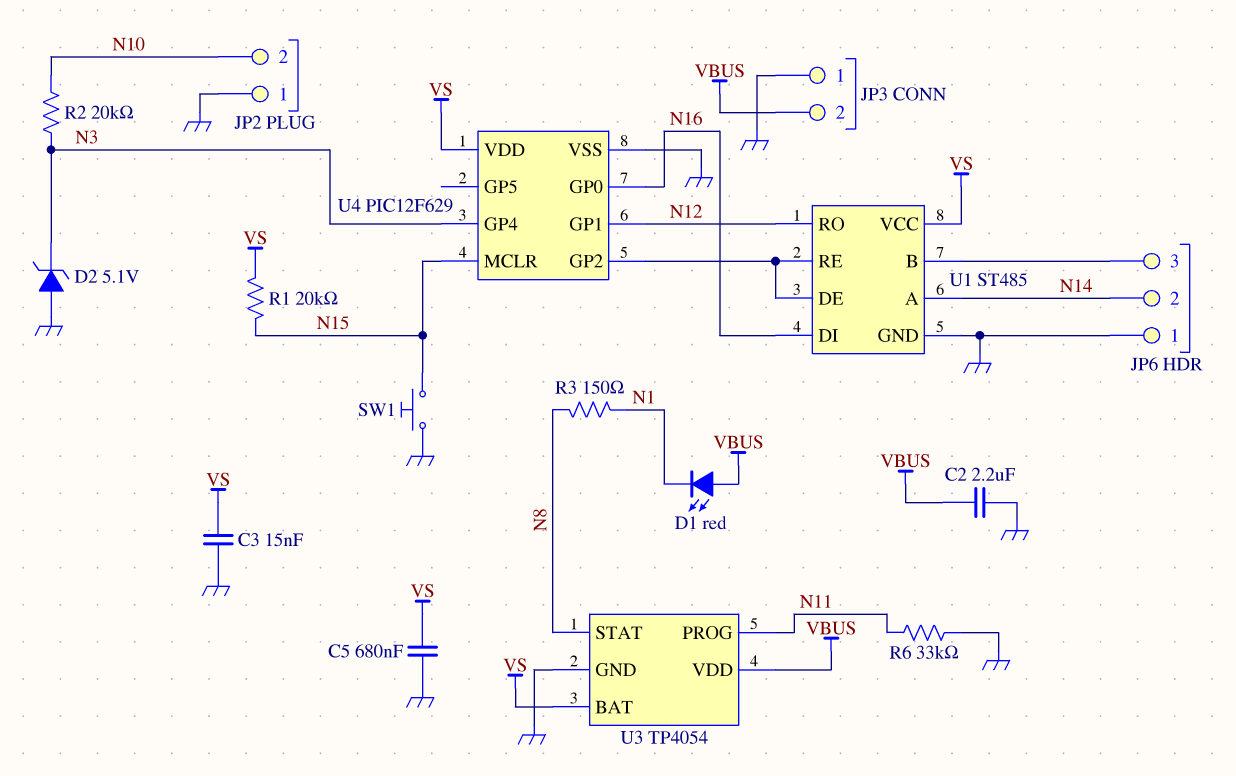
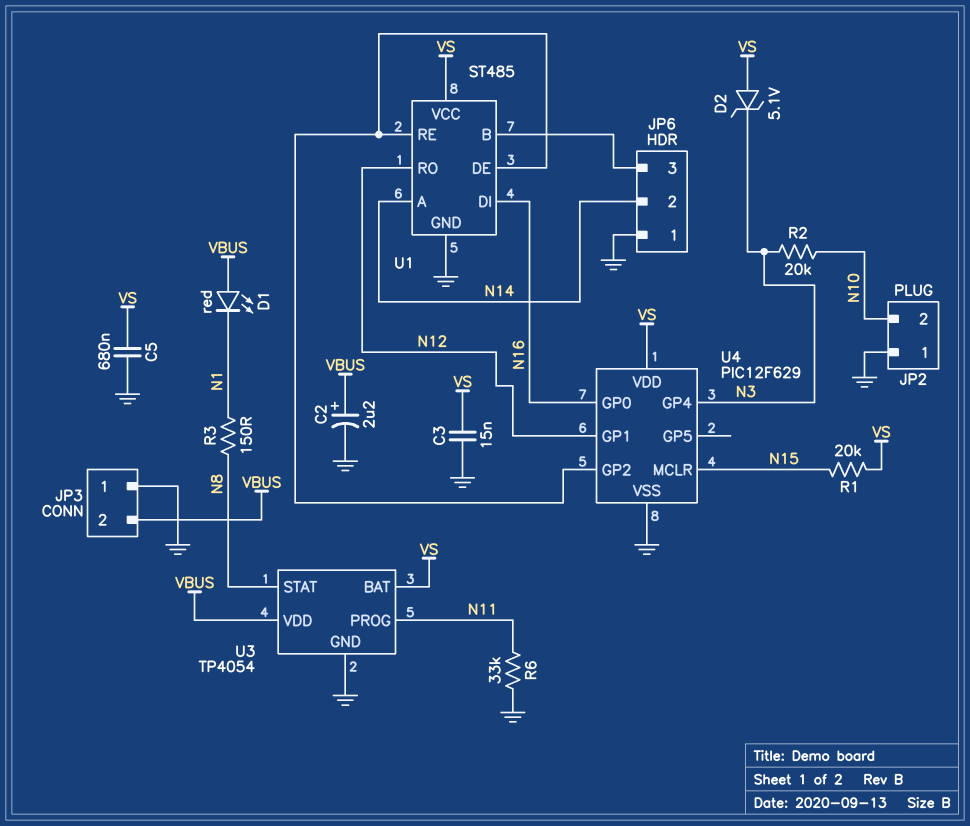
C2: 2.2uF (GND, VBUS) -> 2.2uF (plus VBUS, minus GND)
D2: zener 5.1V (A GND, K N3) -> zener 5.1V (A VS, K N3)
SW1: button (GND, N15) -> none

